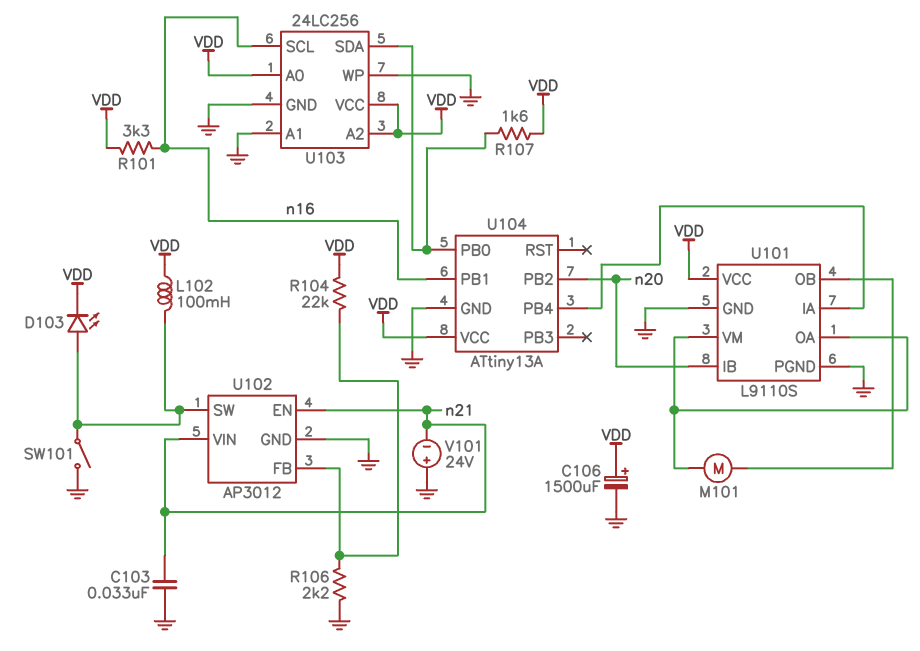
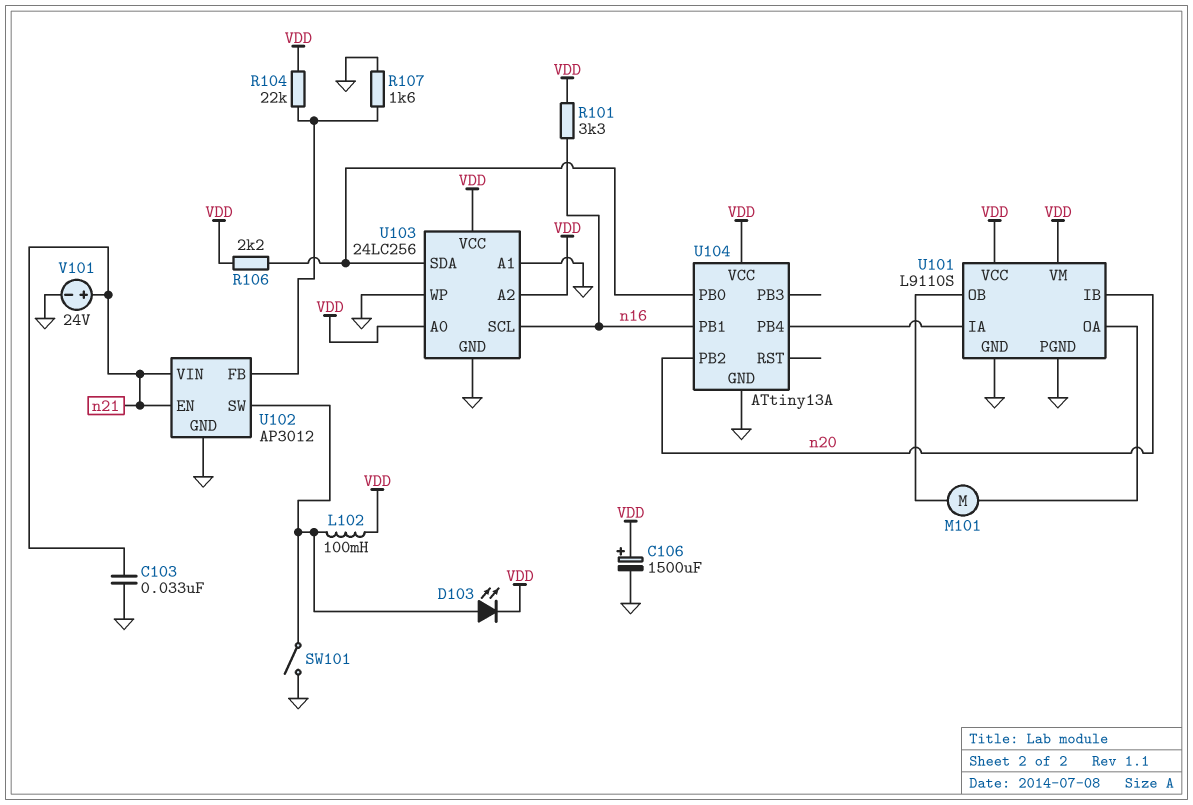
R106: 2.2k (GND, U102/FB) -> 2.2k (U103/SDA, VDD)
R107: 1.6k (U103/SDA, VDD) -> 1.6k (GND, U102/FB)
U101 pin VM: U101/OA -> VDD
V101: 24V (plus GND, minus n21) -> 24V (plus n21, minus GND)

